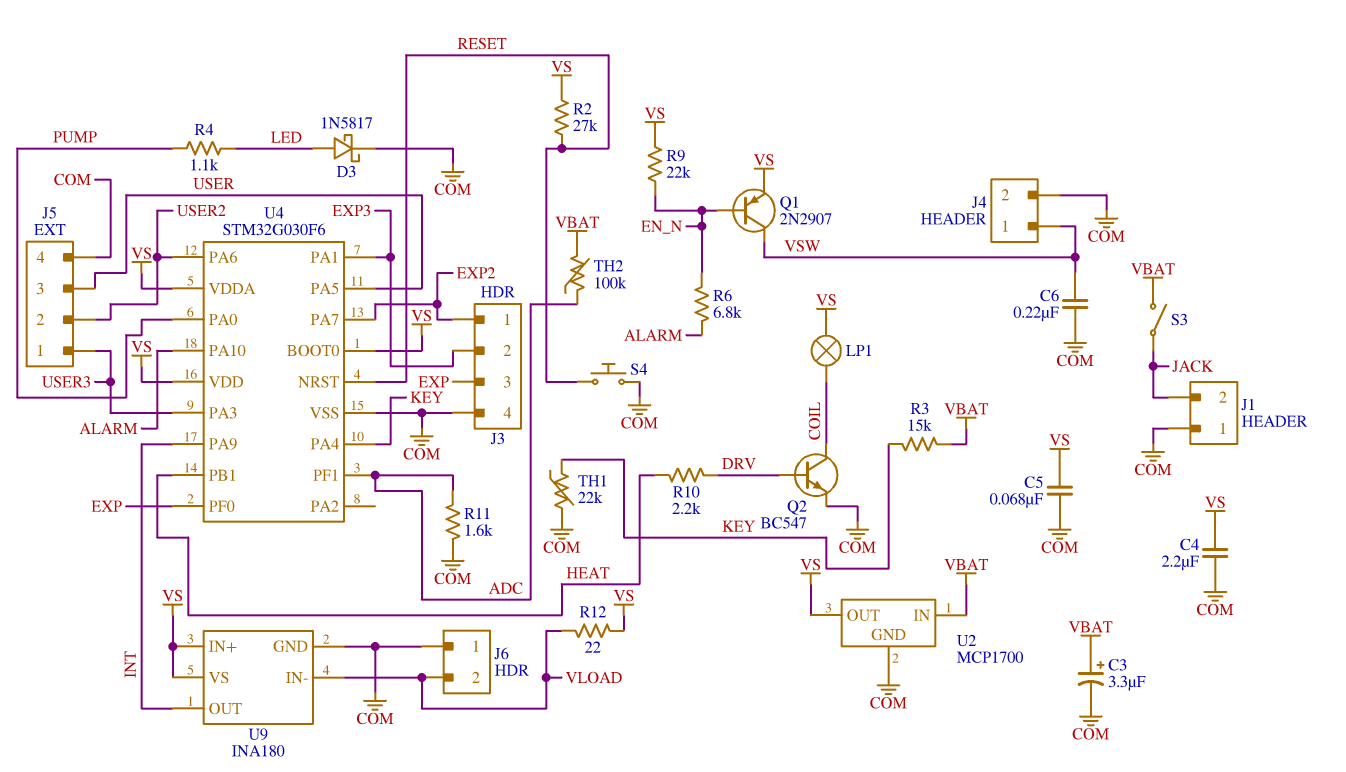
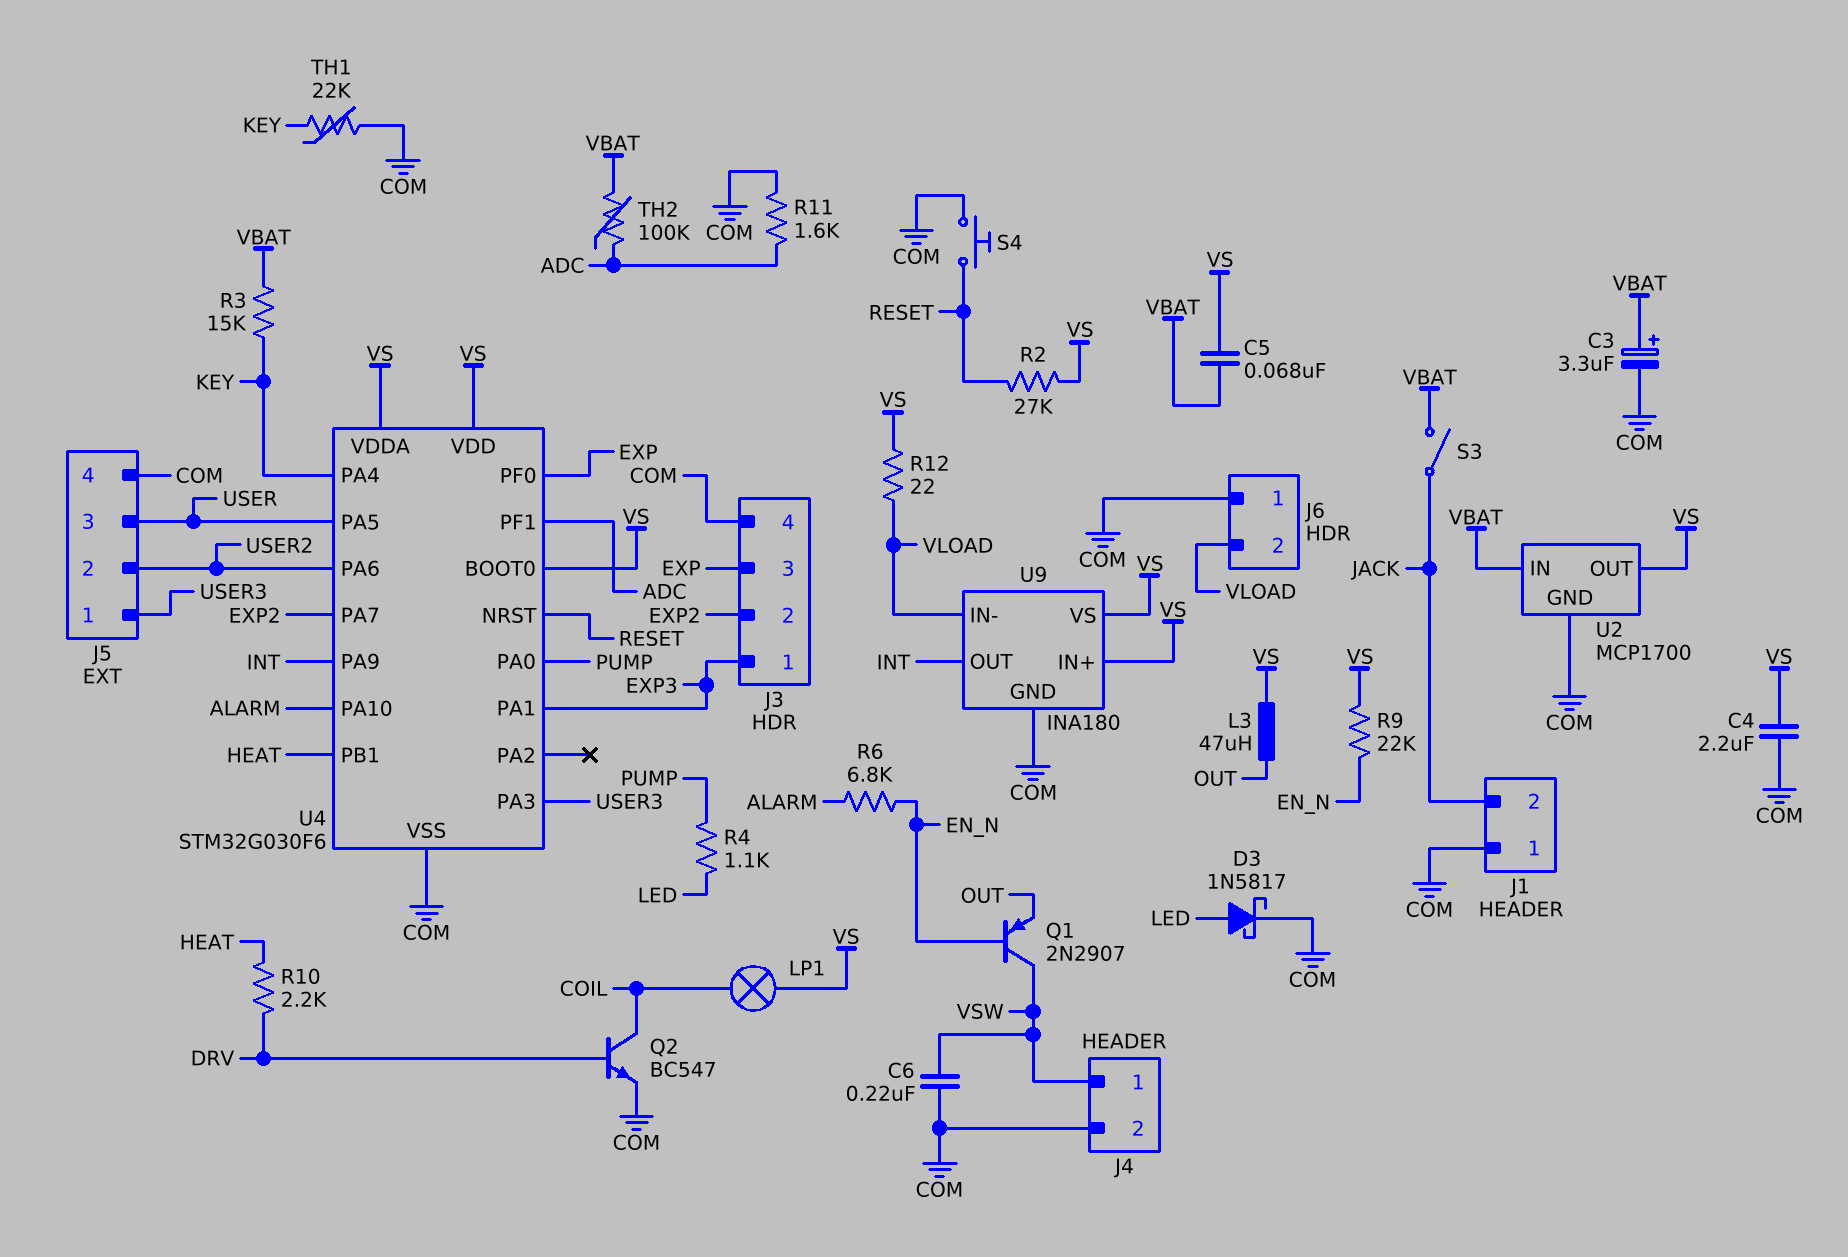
C5: 68nF (COM, VS) -> 68nF (VBAT, VS)
J3 pin 1: EXP2 -> EXP3
J3 pin 2: EXP3 -> EXP2
L3: none -> 47uH (OUT, VS)
Q1: PNP 2N2907 (B EN_N, C VSW, E VS) -> PNP 2N2907 (B EN_N, C VSW, E OUT)

